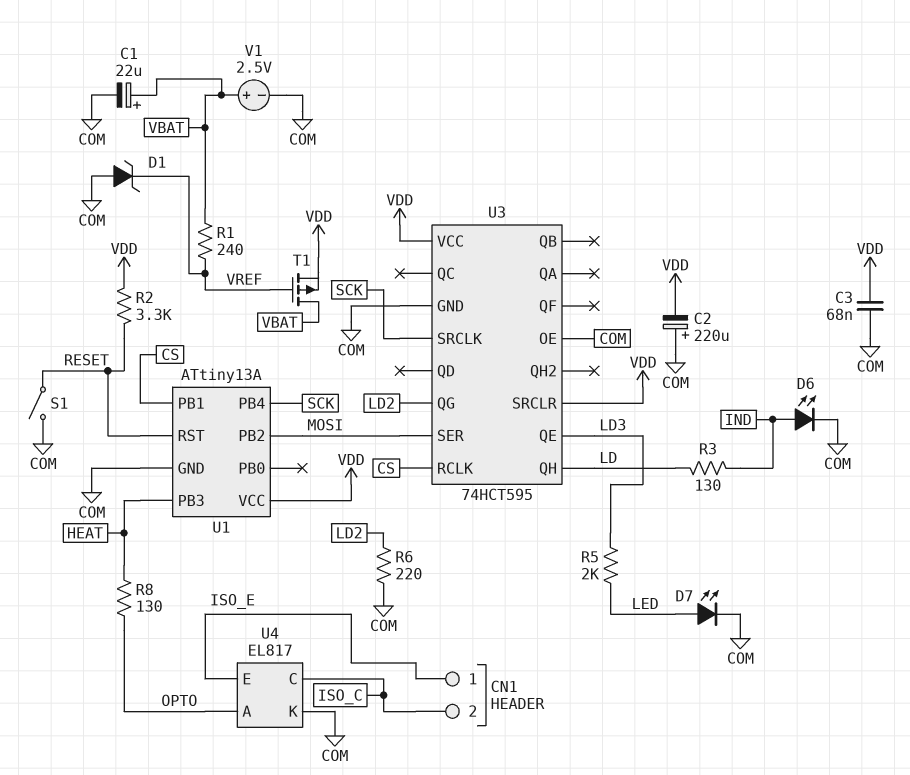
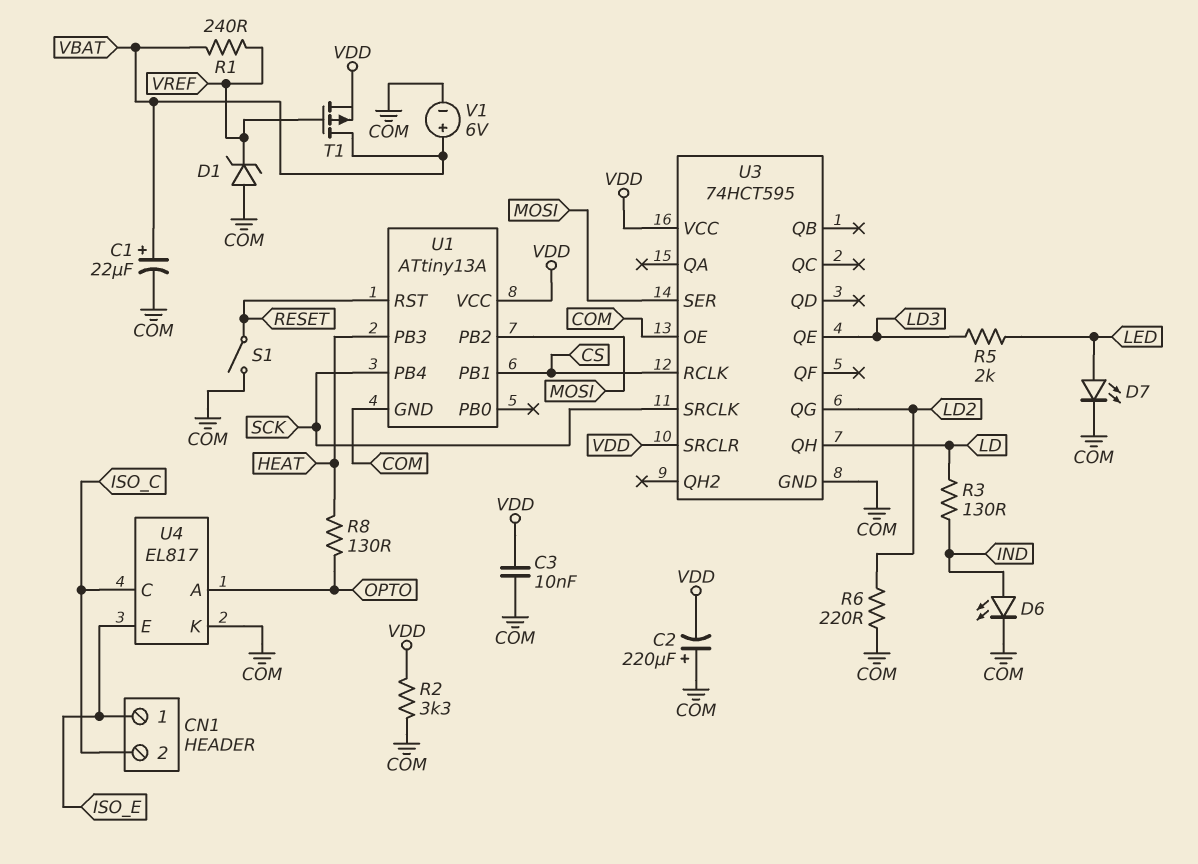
C3: 68nF (COM, VDD) -> 10nF (COM, VDD)
R2: 3.3k (RESET, VDD) -> 3.3k (COM, VDD)
V1: 2.5V (plus VBAT, minus COM) -> 6V (plus VBAT, minus COM)

